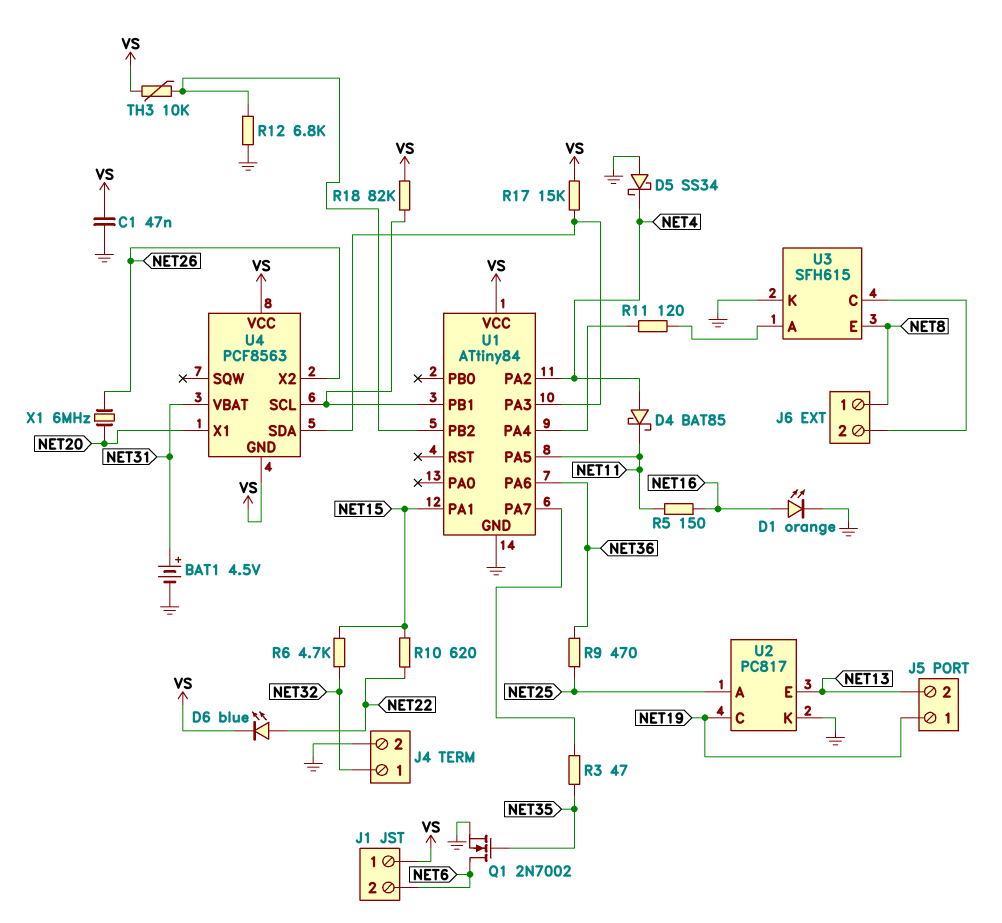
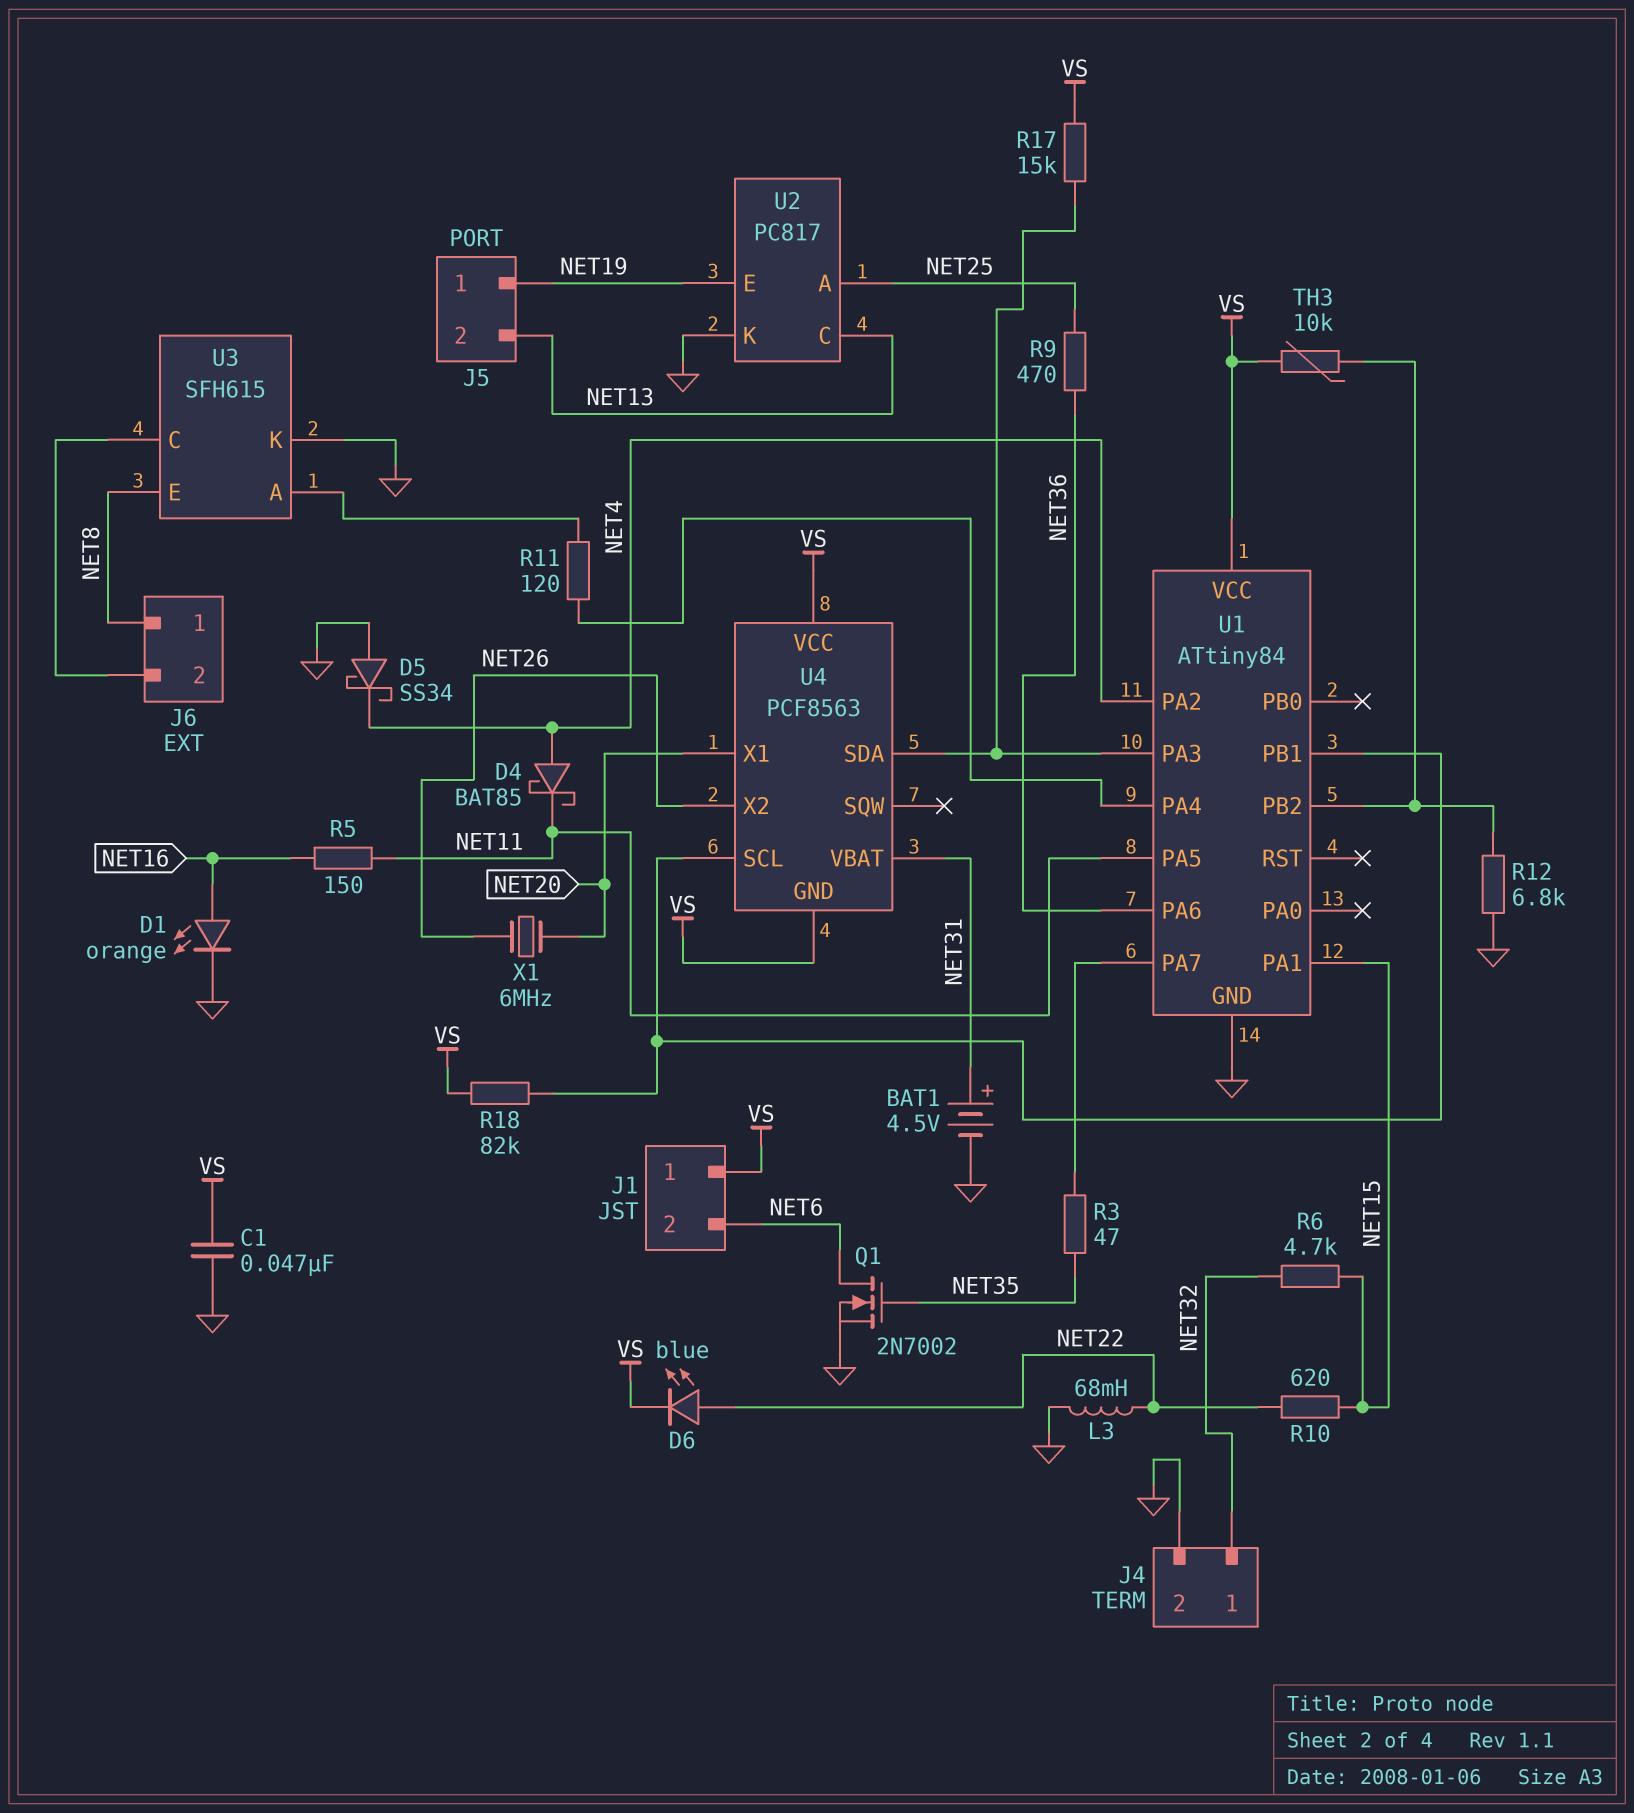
L3: none -> 68mH (GND, NET22)
U2 pin C: NET19 -> NET13
U2 pin E: NET13 -> NET19

